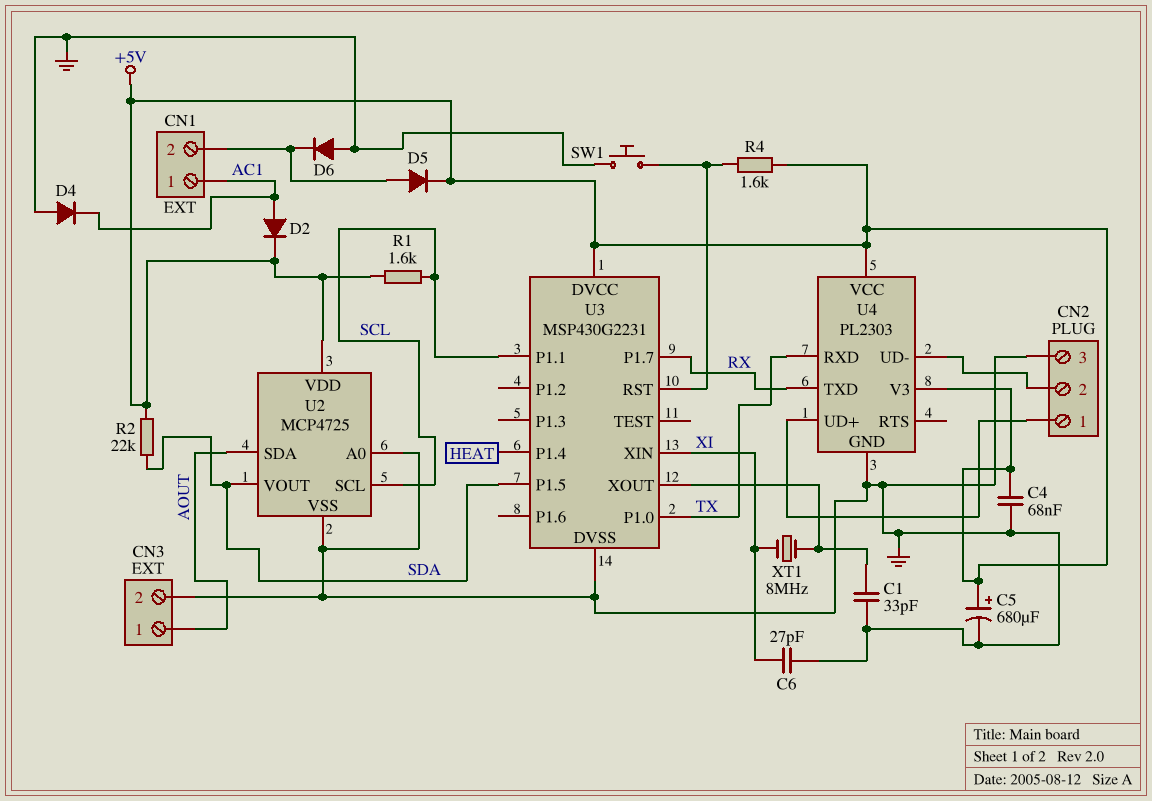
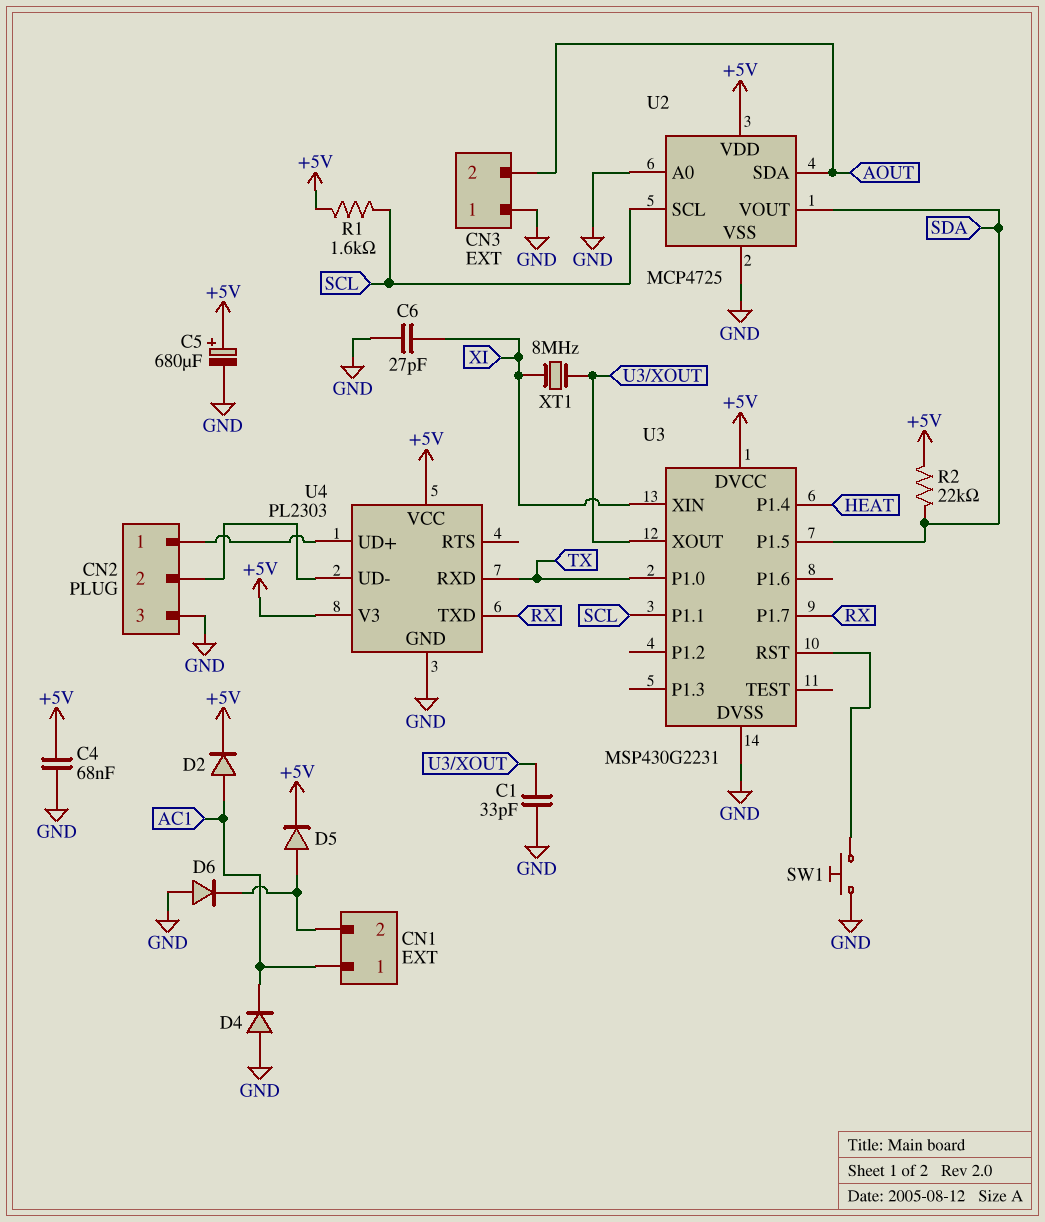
CN3 pin 1: AOUT -> GND
CN3 pin 2: GND -> AOUT
R4: 1.6k (+5V, U3/RST) -> none

